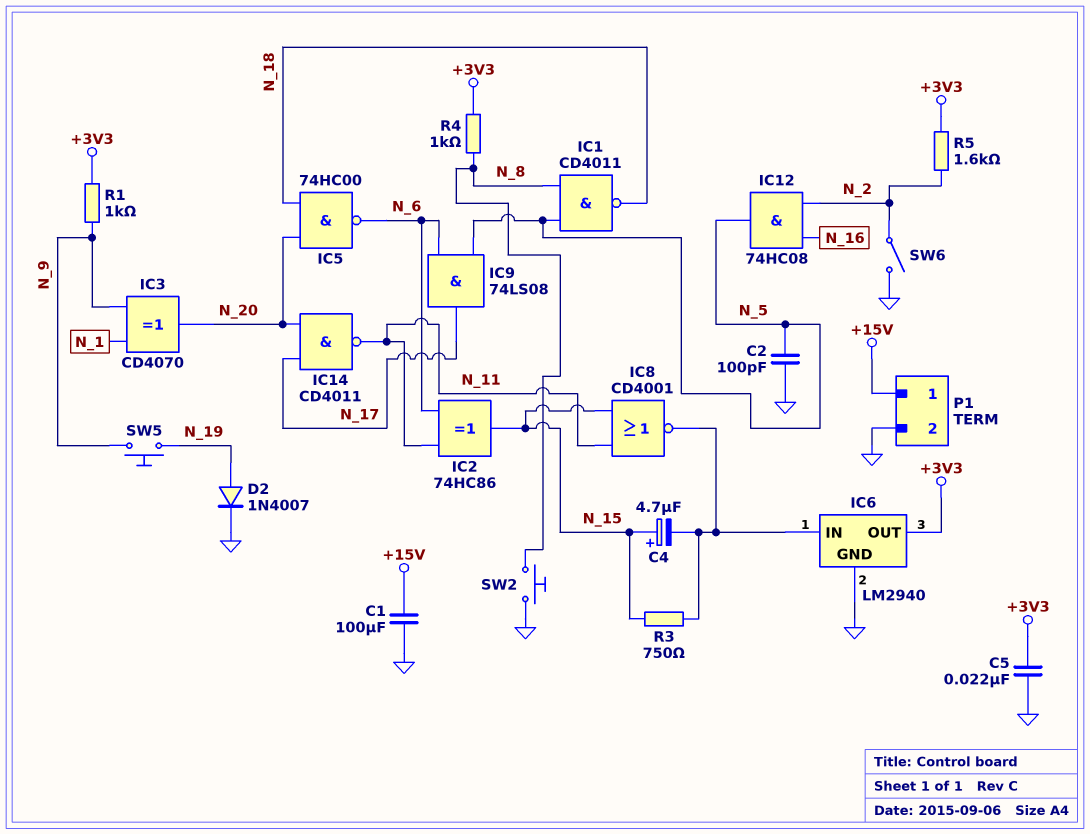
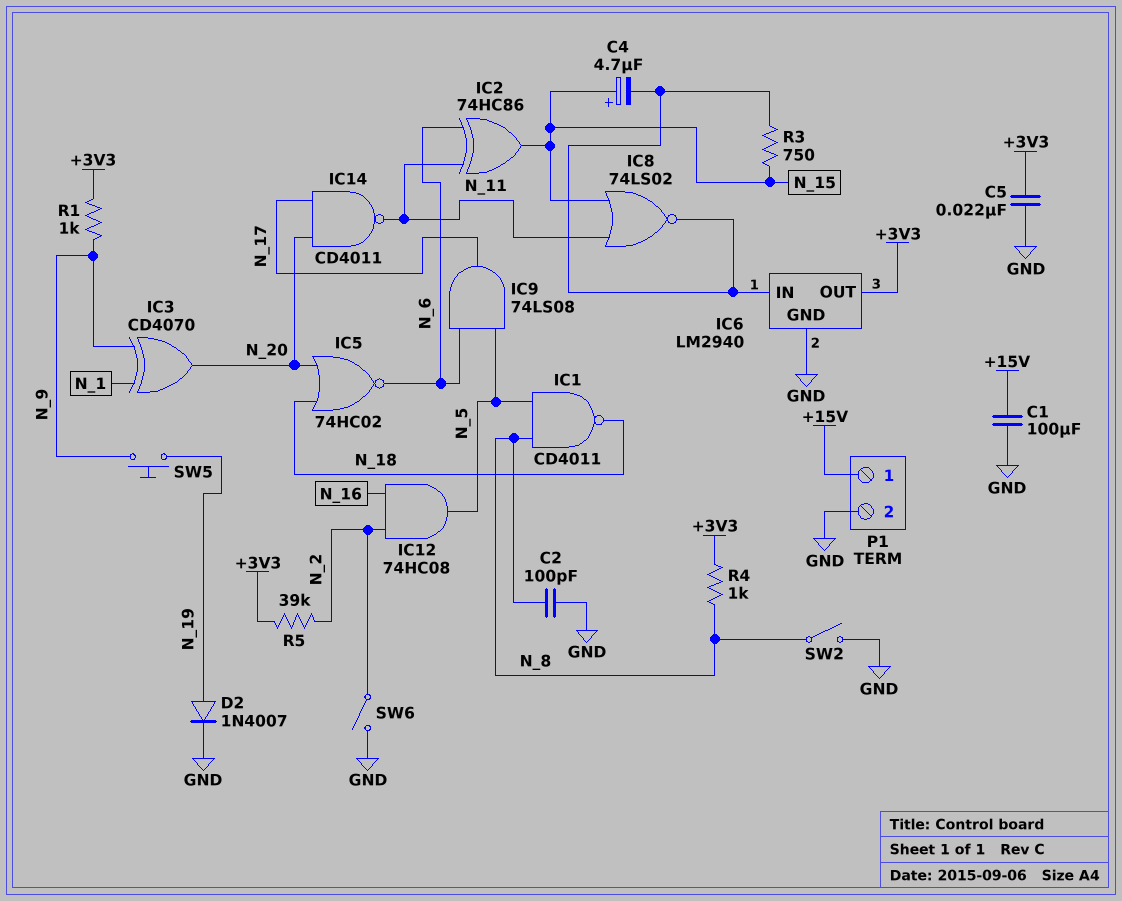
C2: 100pF (GND, N_5) -> 100pF (GND, N_8)
IC5: NAND 74HC00 (in N_18, in N_20, out N_6) -> NOR 74HC02 (in N_18, in N_20, out N_6)
IC8: NOR CD4001 (in N_11, in N_15, out IC6/IN) -> NOR 74LS02 (in N_11, in N_15, out IC6/IN)
R5: 1.6k (+3V3, N_2) -> 39k (+3V3, N_2)
SW2: button (GND, N_8) -> switch (GND, N_8)

